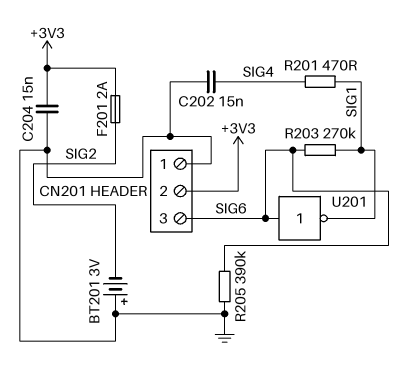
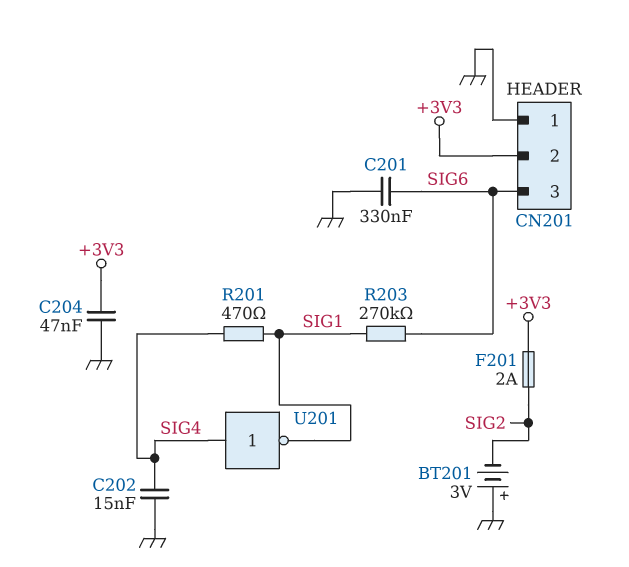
C201: none -> 330nF (GND, SIG6)
C204: 15nF (+3V3, GND) -> 47nF (+3V3, GND)
R205: 390k (GND, SIG6) -> none
U201: NOT (in SIG6, out SIG1) -> NOT (in SIG4, out SIG1)

